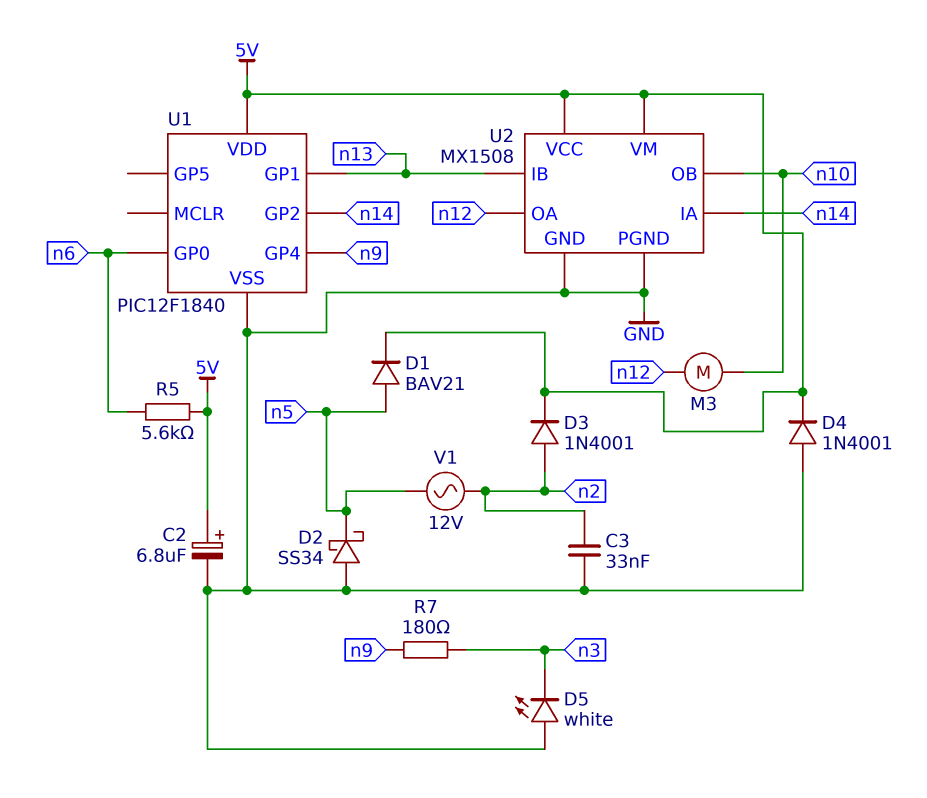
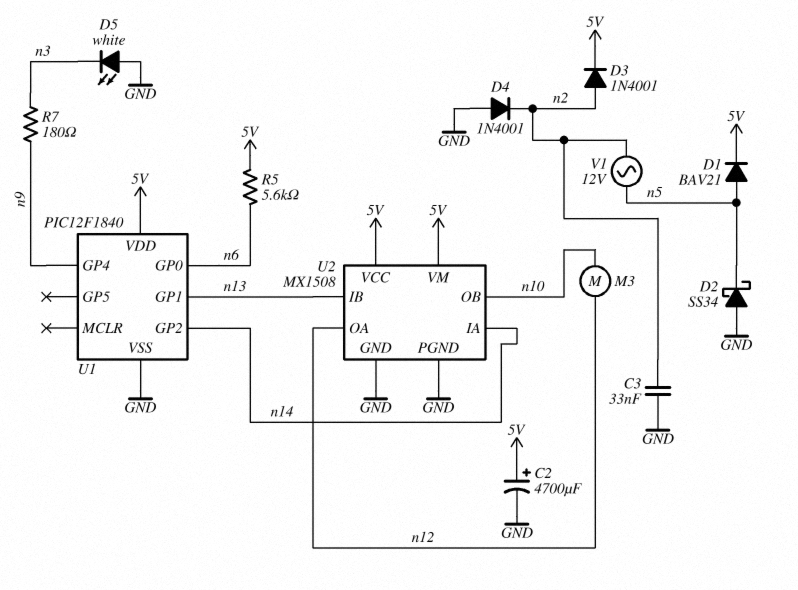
C2: 6.8uF (plus 5V, minus GND) -> 4700uF (plus 5V, minus GND)
D4: diode 1N4001 (A GND, K 5V) -> diode 1N4001 (A GND, K n2)

